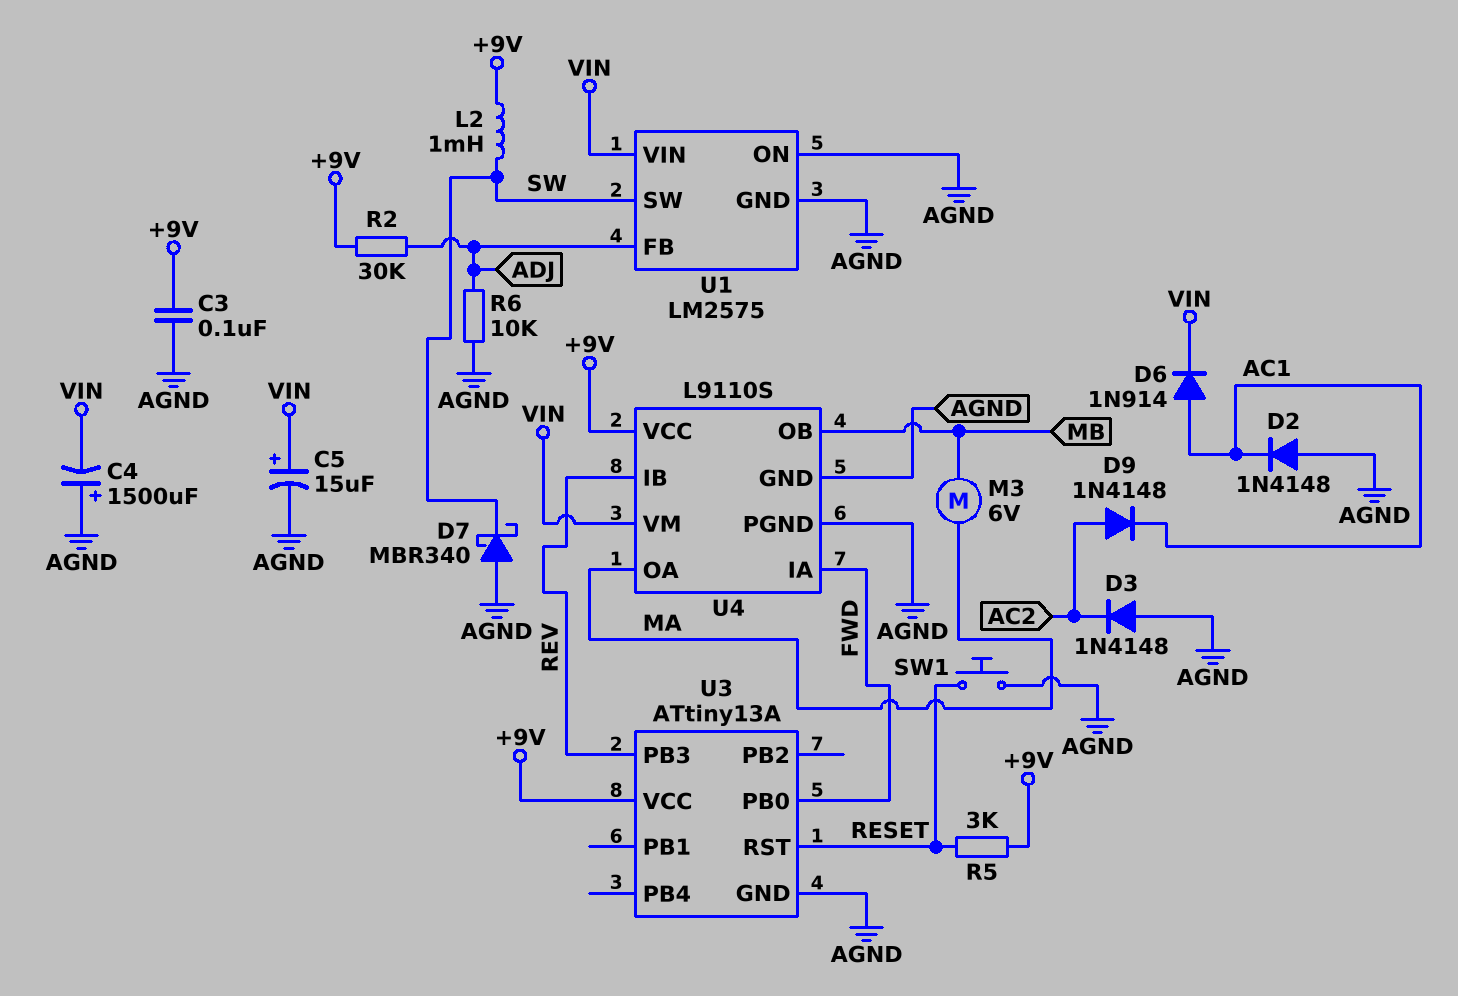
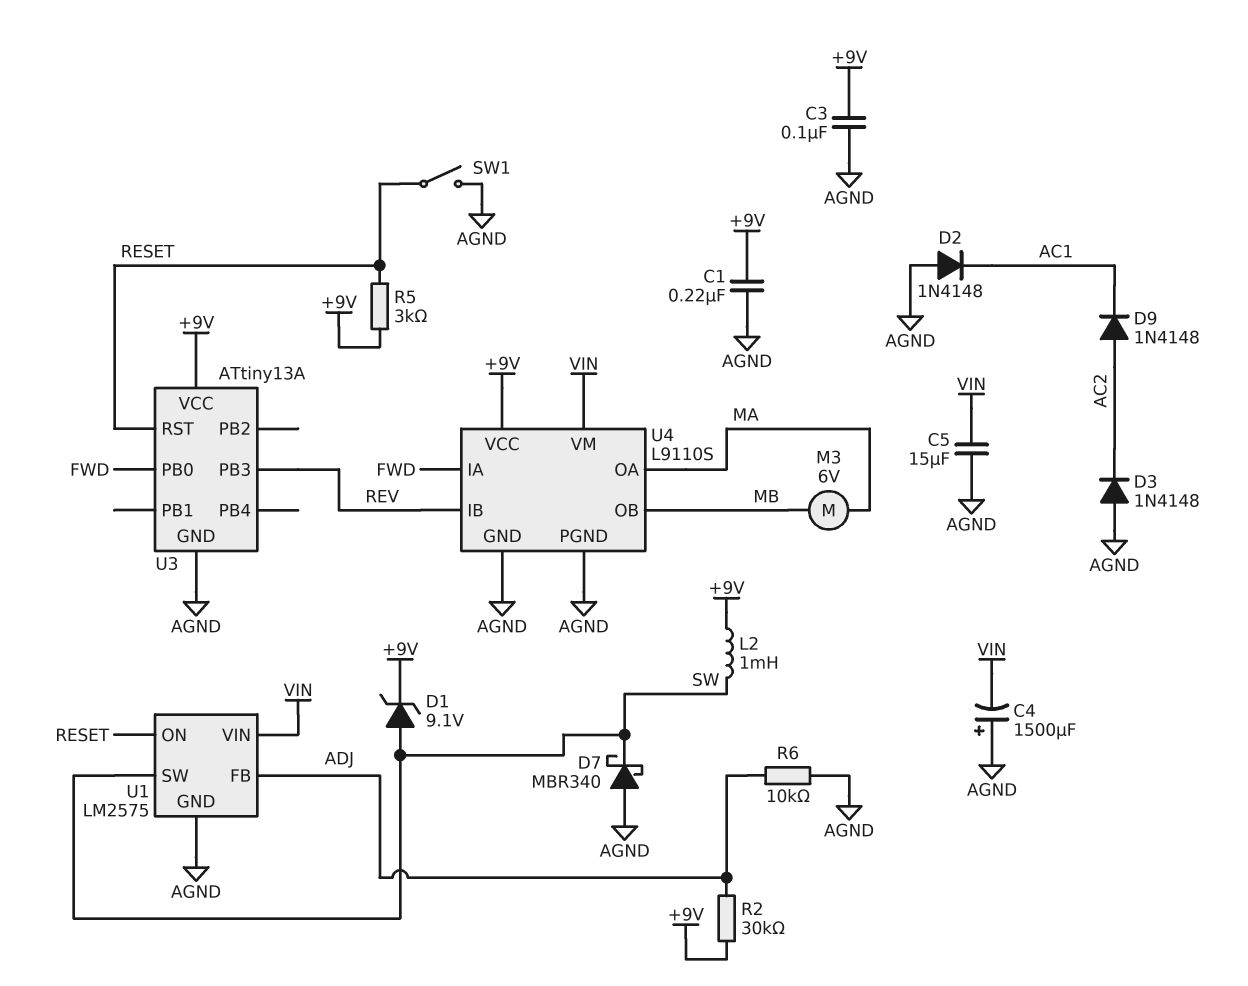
C1: none -> 220nF (+9V, AGND)
C5: 15uF (plus VIN, minus AGND) -> 15uF (AGND, VIN)
D1: none -> zener 9.1V (A SW, K +9V)
D6: diode 1N914 (A AC1, K VIN) -> none
SW1: button (AGND, RESET) -> switch (AGND, RESET)
U1 pin ON: AGND -> RESET

